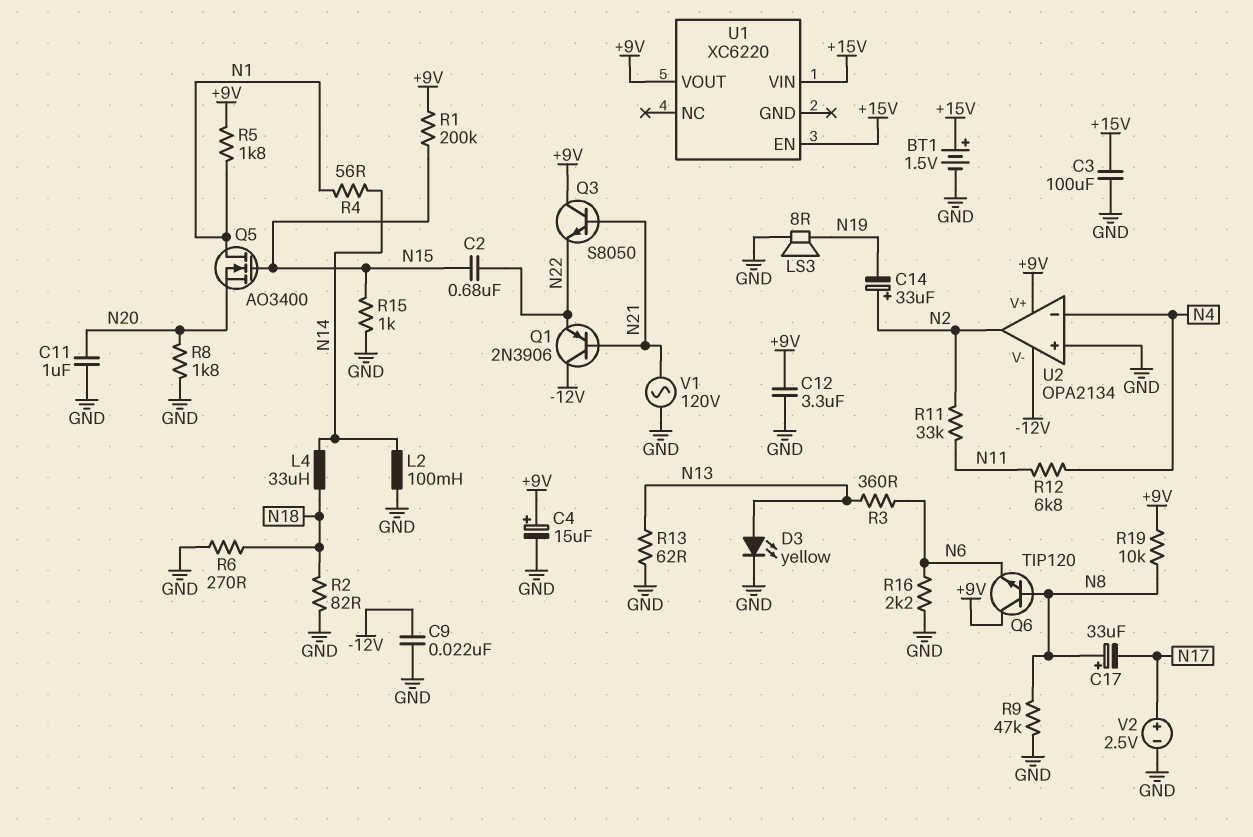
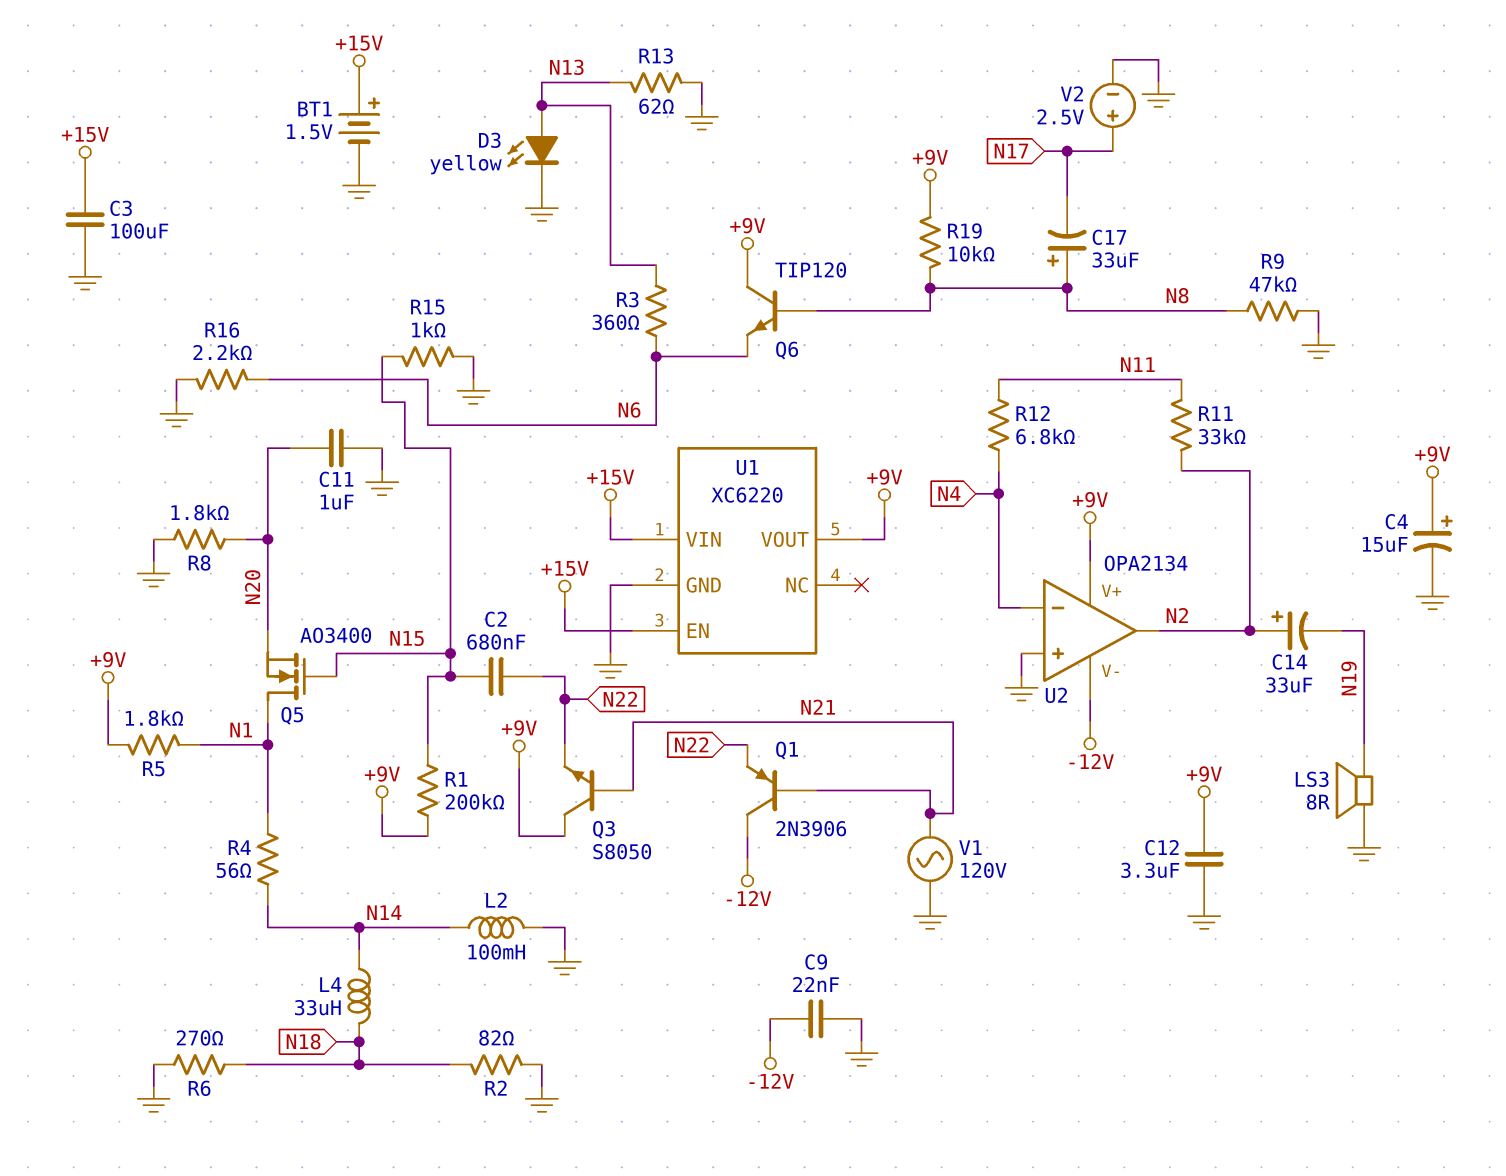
U1 pin GND: none -> GND

